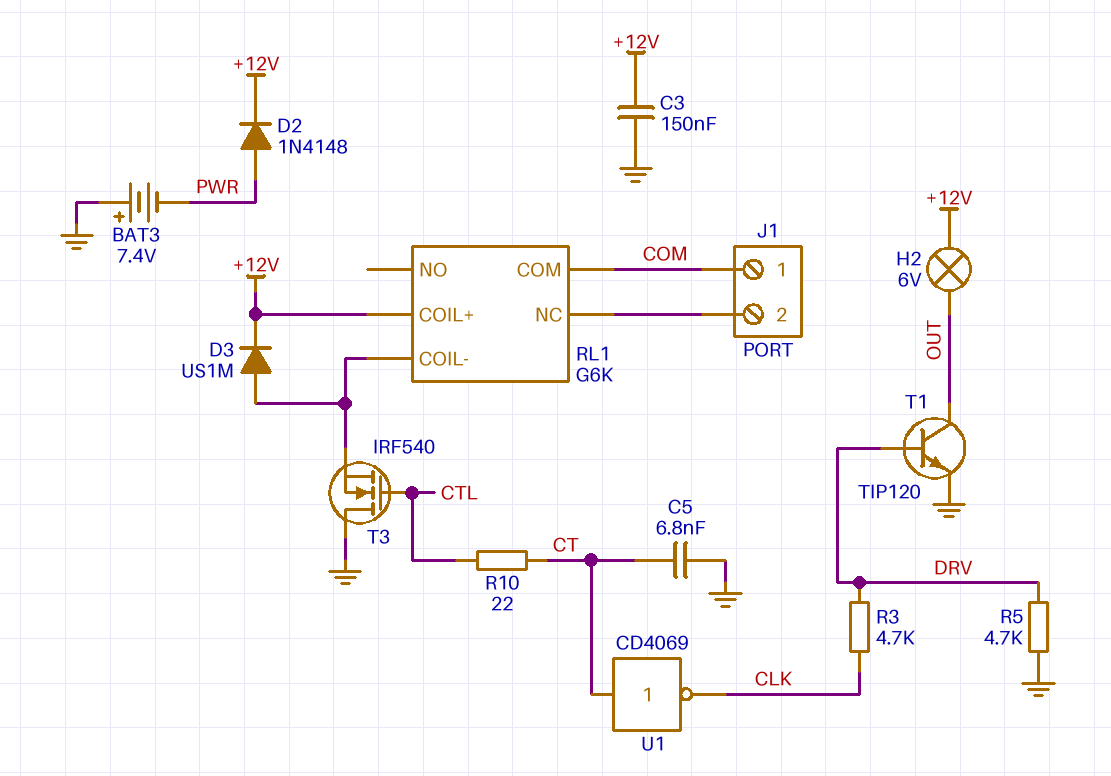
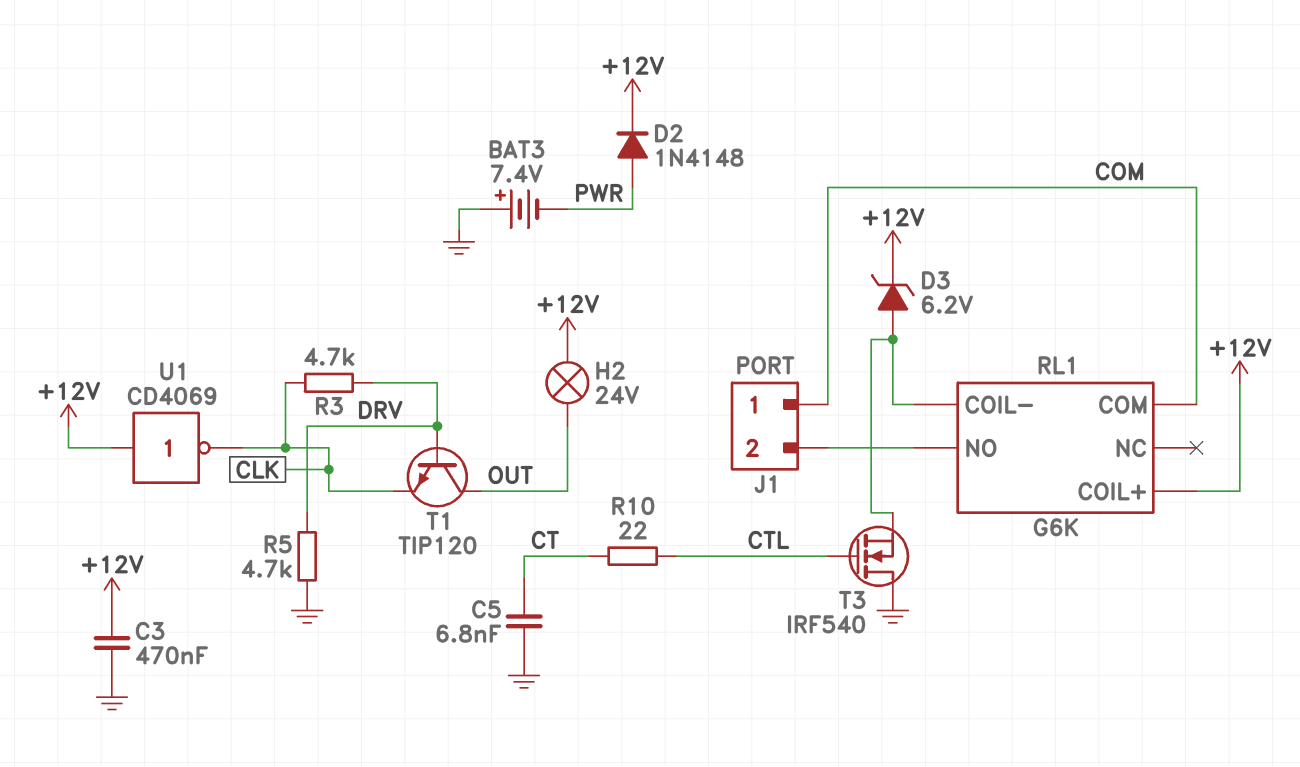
C3: 150nF (+12V, GND) -> 470nF (+12V, GND)
D3: diode US1M (A RL1/COIL-, K +12V) -> zener 6.2V (A RL1/COIL-, K +12V)
H2: lamp 6V (+12V, OUT) -> lamp 24V (+12V, OUT)
RL1 pin NC: J1/2 -> none
RL1 pin NO: none -> J1/2
T1: NPN TIP120 (B DRV, C OUT, E GND) -> NPN TIP120 (B DRV, C OUT, E CLK)
U1: NOT CD4069 (in CT, out CLK) -> NOT CD4069 (in +12V, out CLK)

